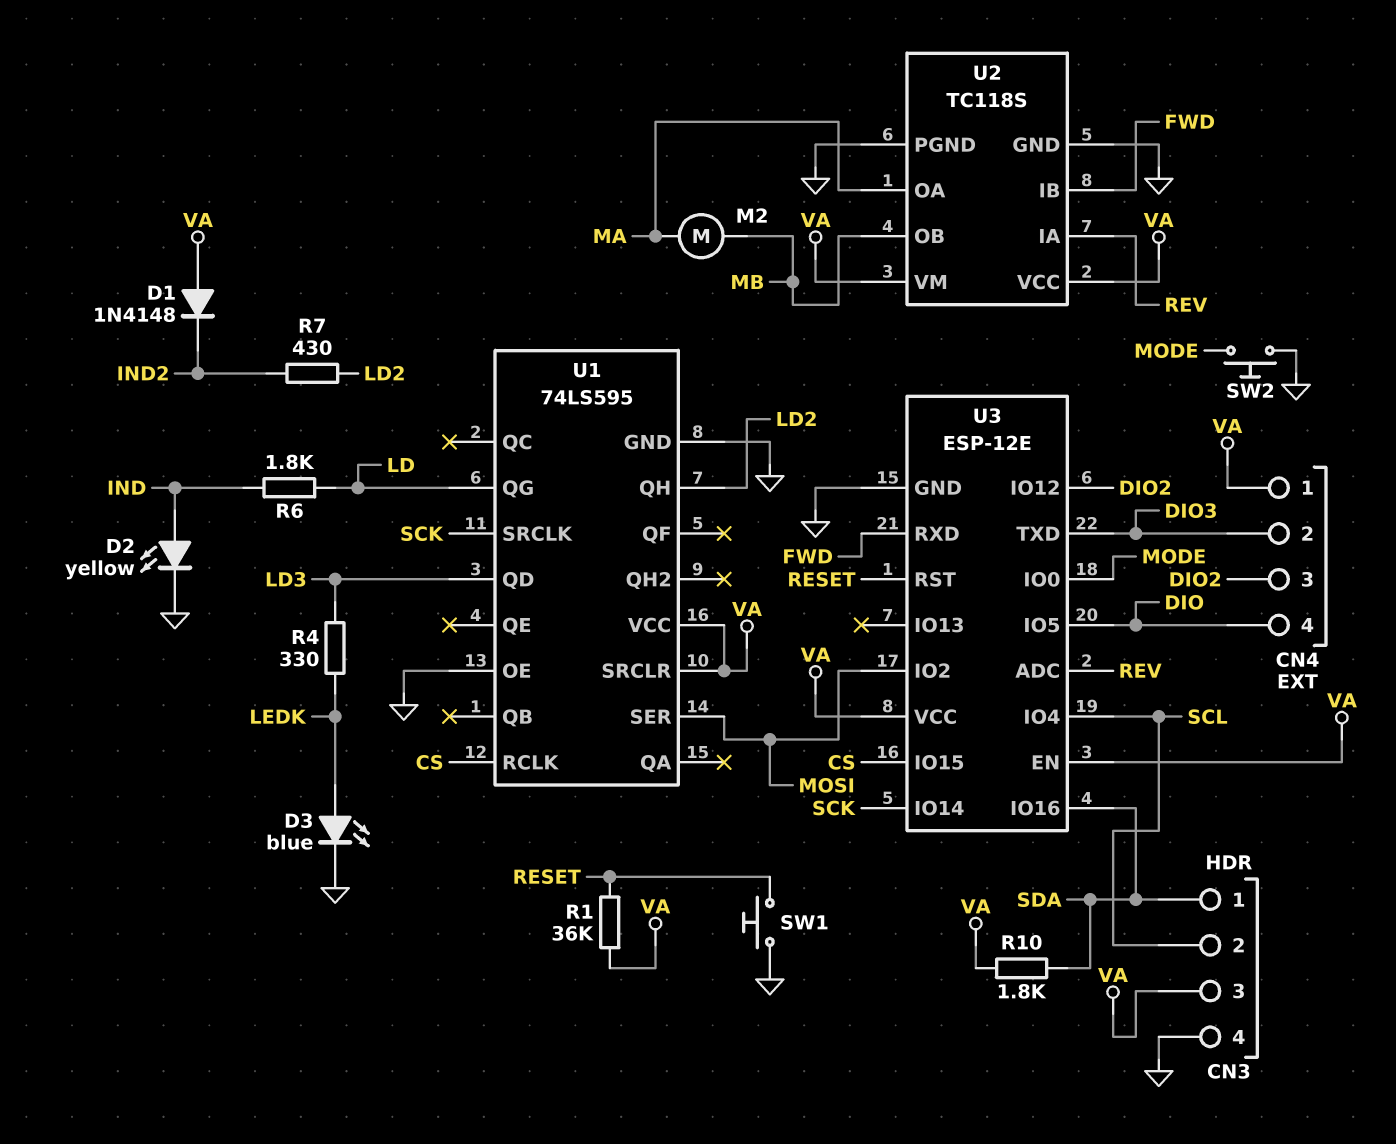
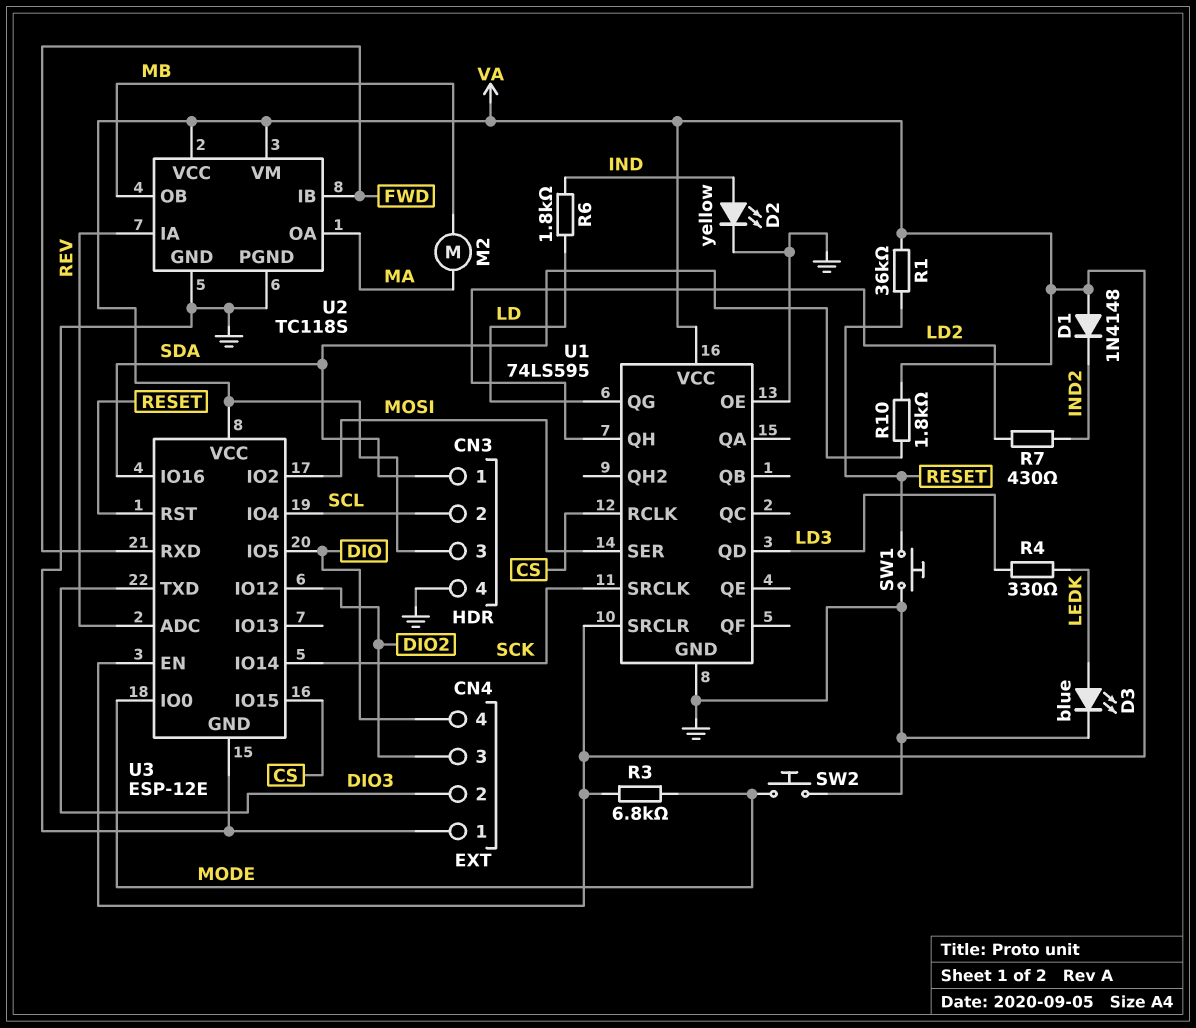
CN4 pin 1: VA -> GND
R3: none -> 6.8k (MODE, VA)

